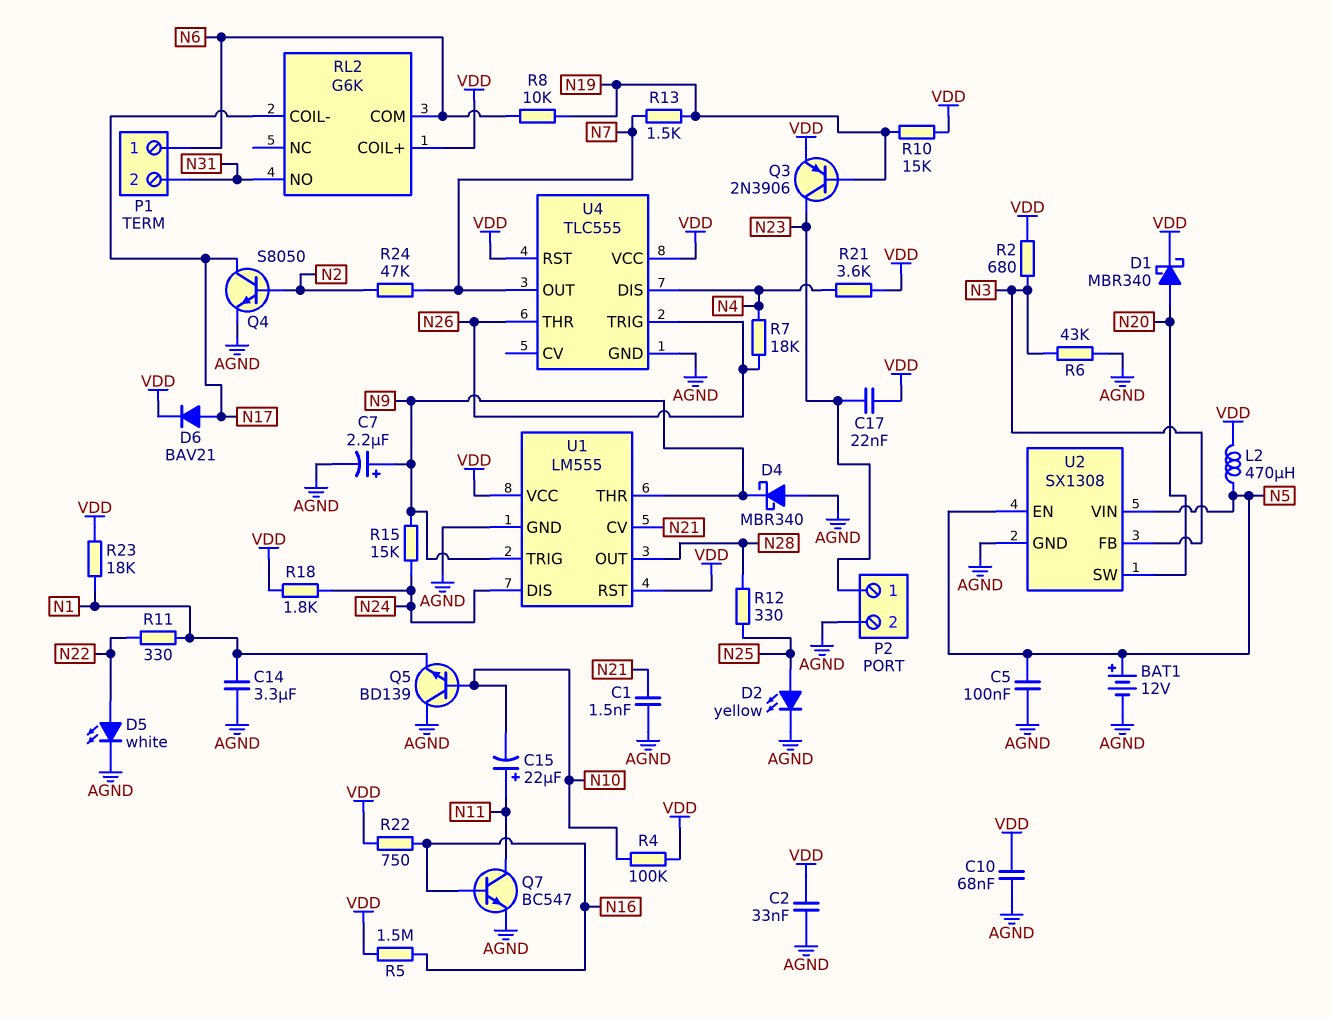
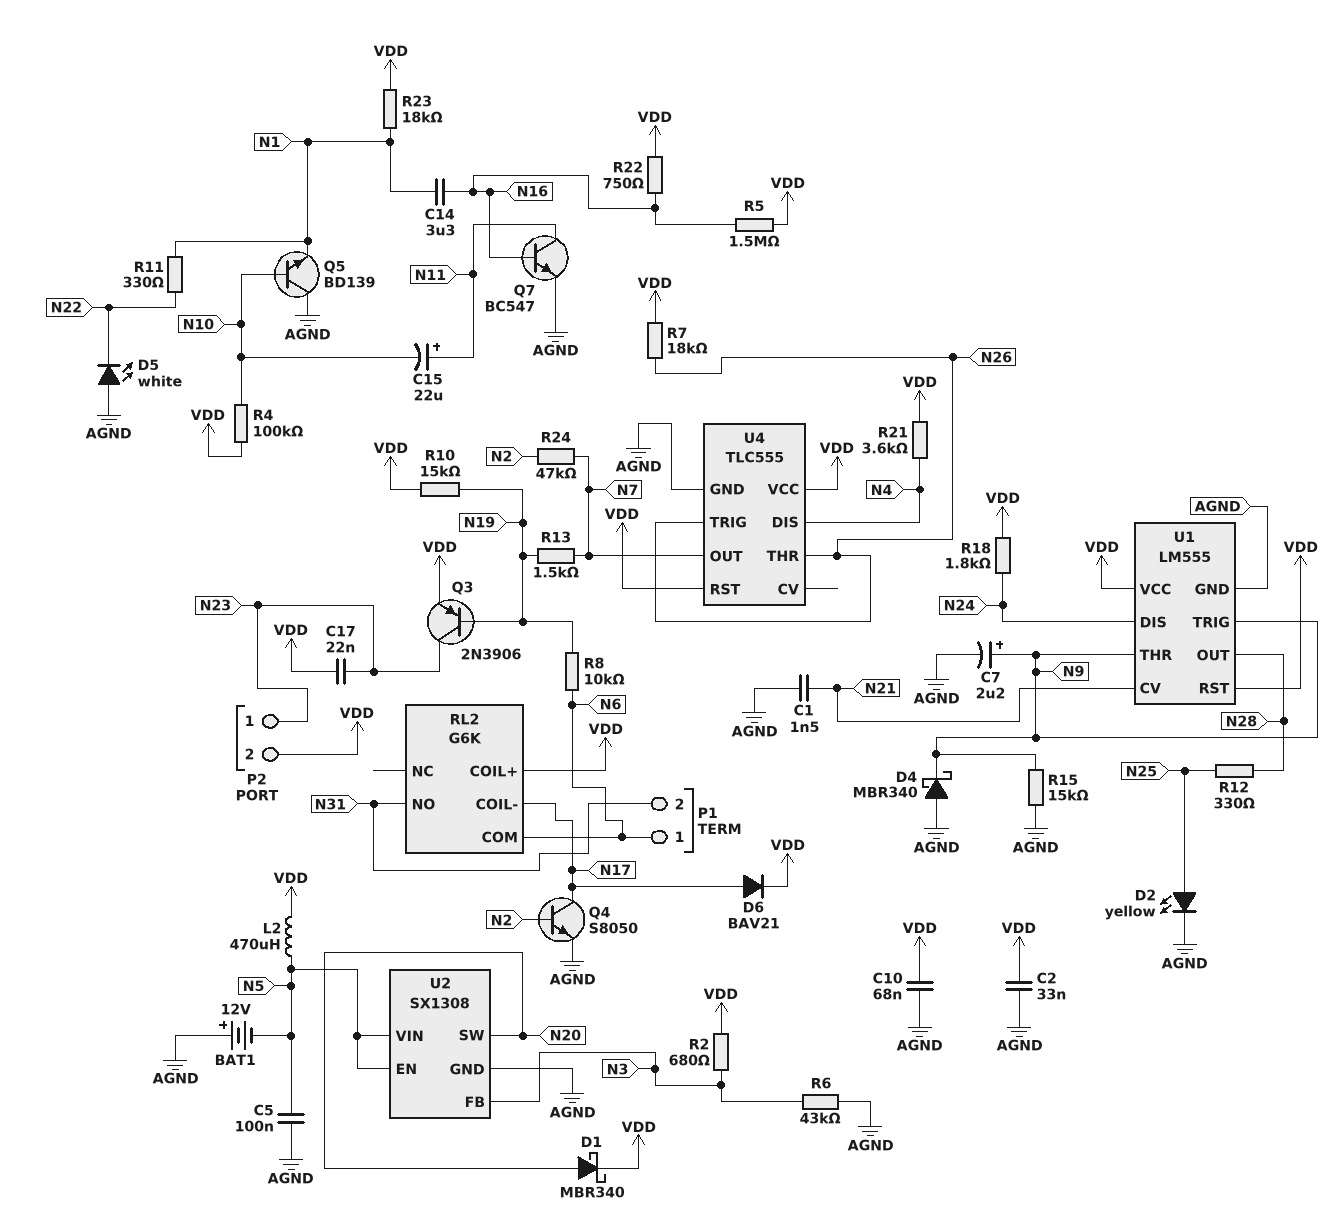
BAT1: 12V (plus N5, minus AGND) -> 12V (plus AGND, minus N5)
C14: 3.3uF (AGND, N1) -> 3.3uF (N1, N16)
D5: LED white (A N22, K AGND) -> LED white (A AGND, K N22)
P2 pin 2: AGND -> VDD
R7: 18k (N4, N26) -> 18k (N26, VDD)
R15: 15k (N9, N24) -> 15k (AGND, N9)

